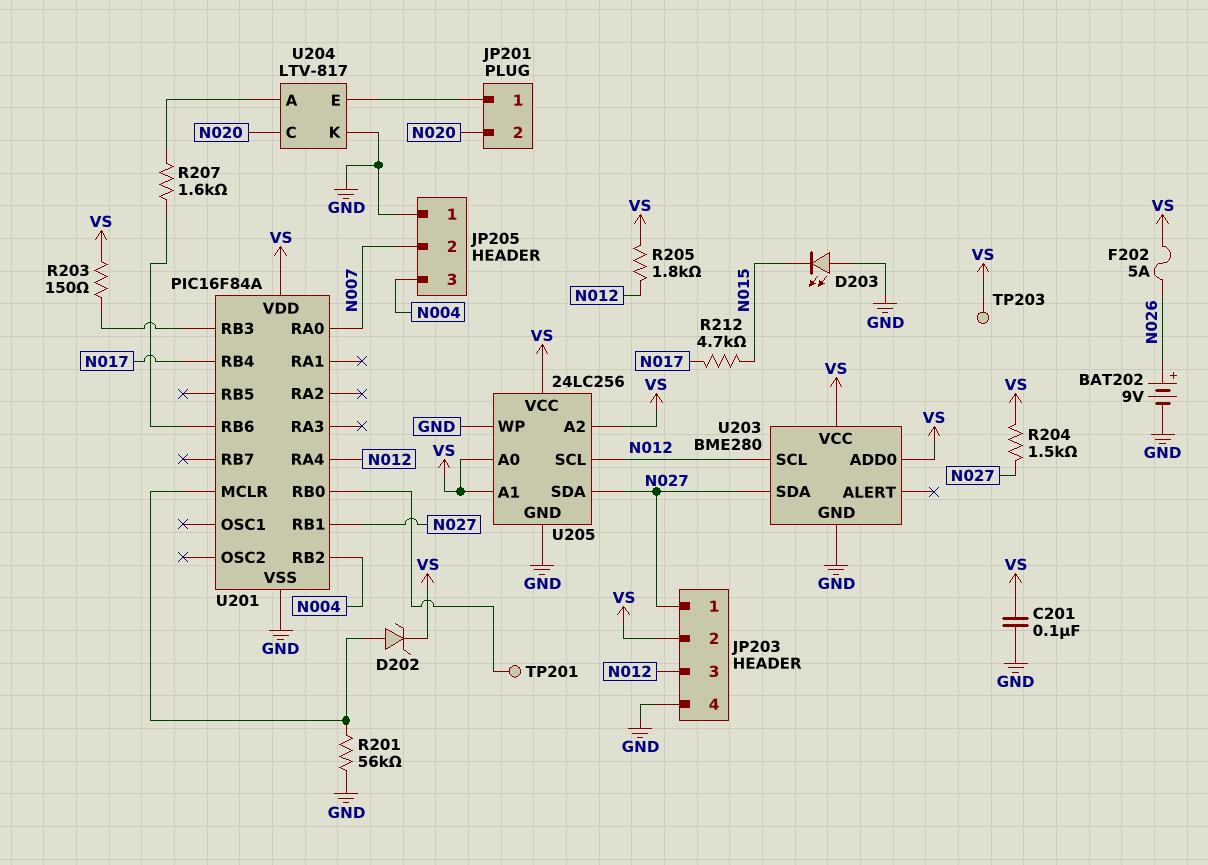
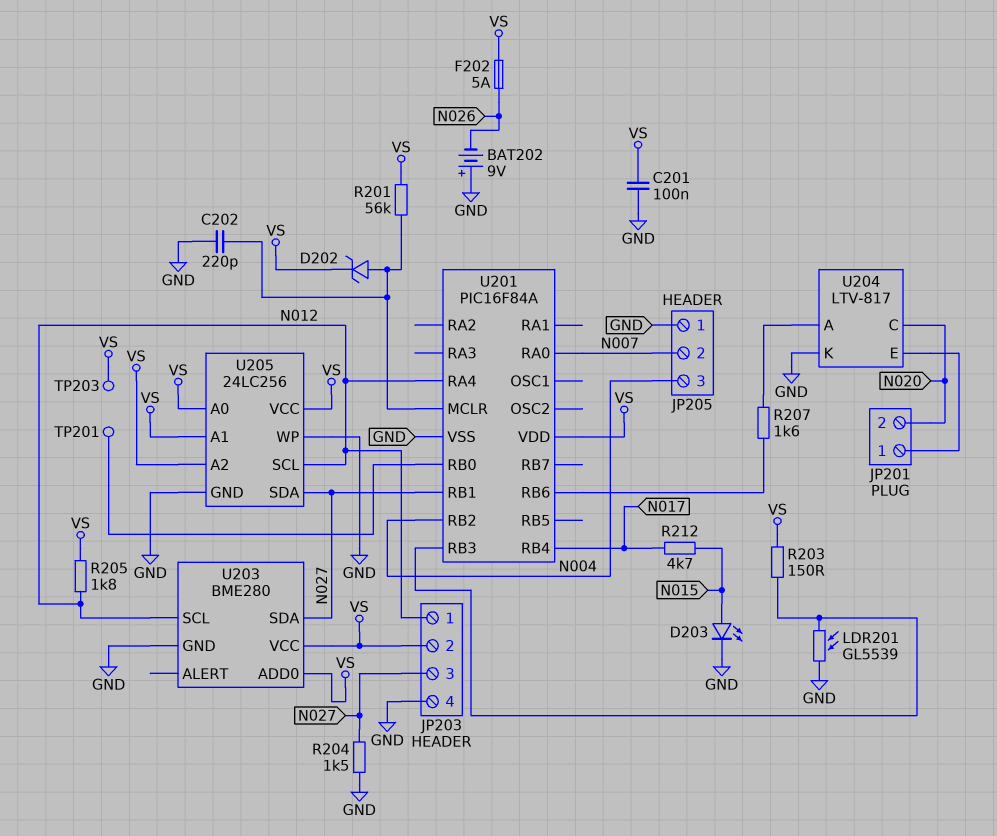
BAT202: 9V (plus N026, minus GND) -> 9V (plus GND, minus N026)
C202: none -> 220pF (GND, U201/MCLR)
D203: LED (A GND, K N015) -> LED (A N015, K GND)
JP203 pin 1: N027 -> N012
JP203 pin 3: N012 -> N027
LDR201: none -> GL5539 (GND, U201/RB3)
R201: 56k (GND, U201/MCLR) -> 56k (U201/MCLR, VS)
R204: 1.5k (N027, VS) -> 1.5k (GND, N027)

